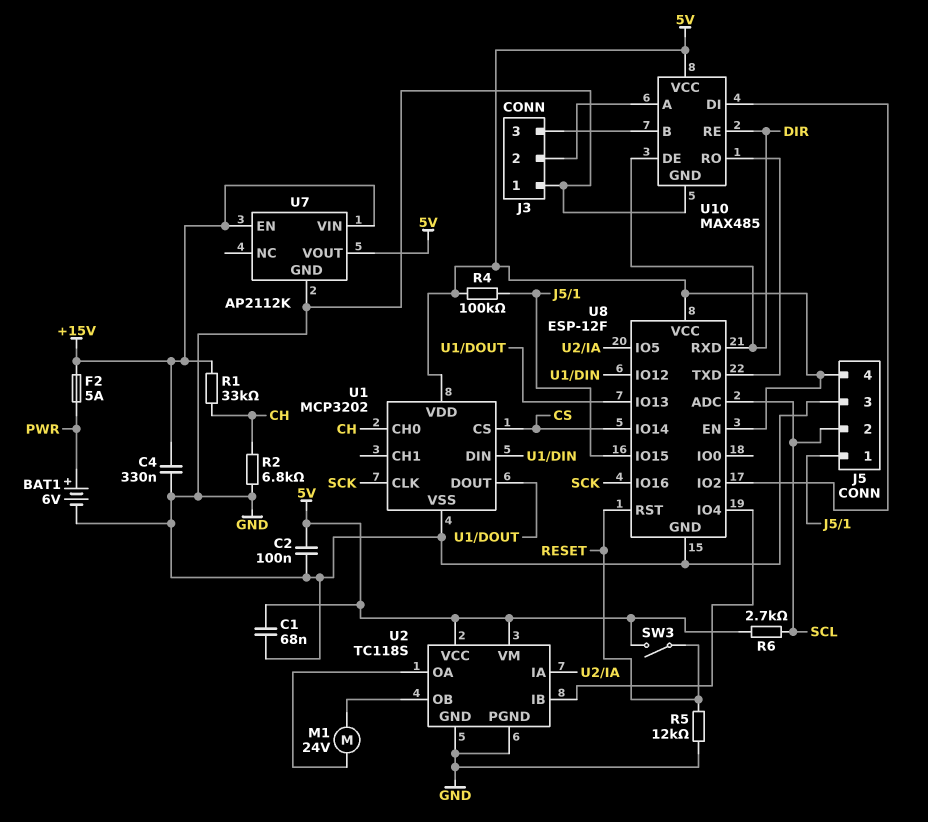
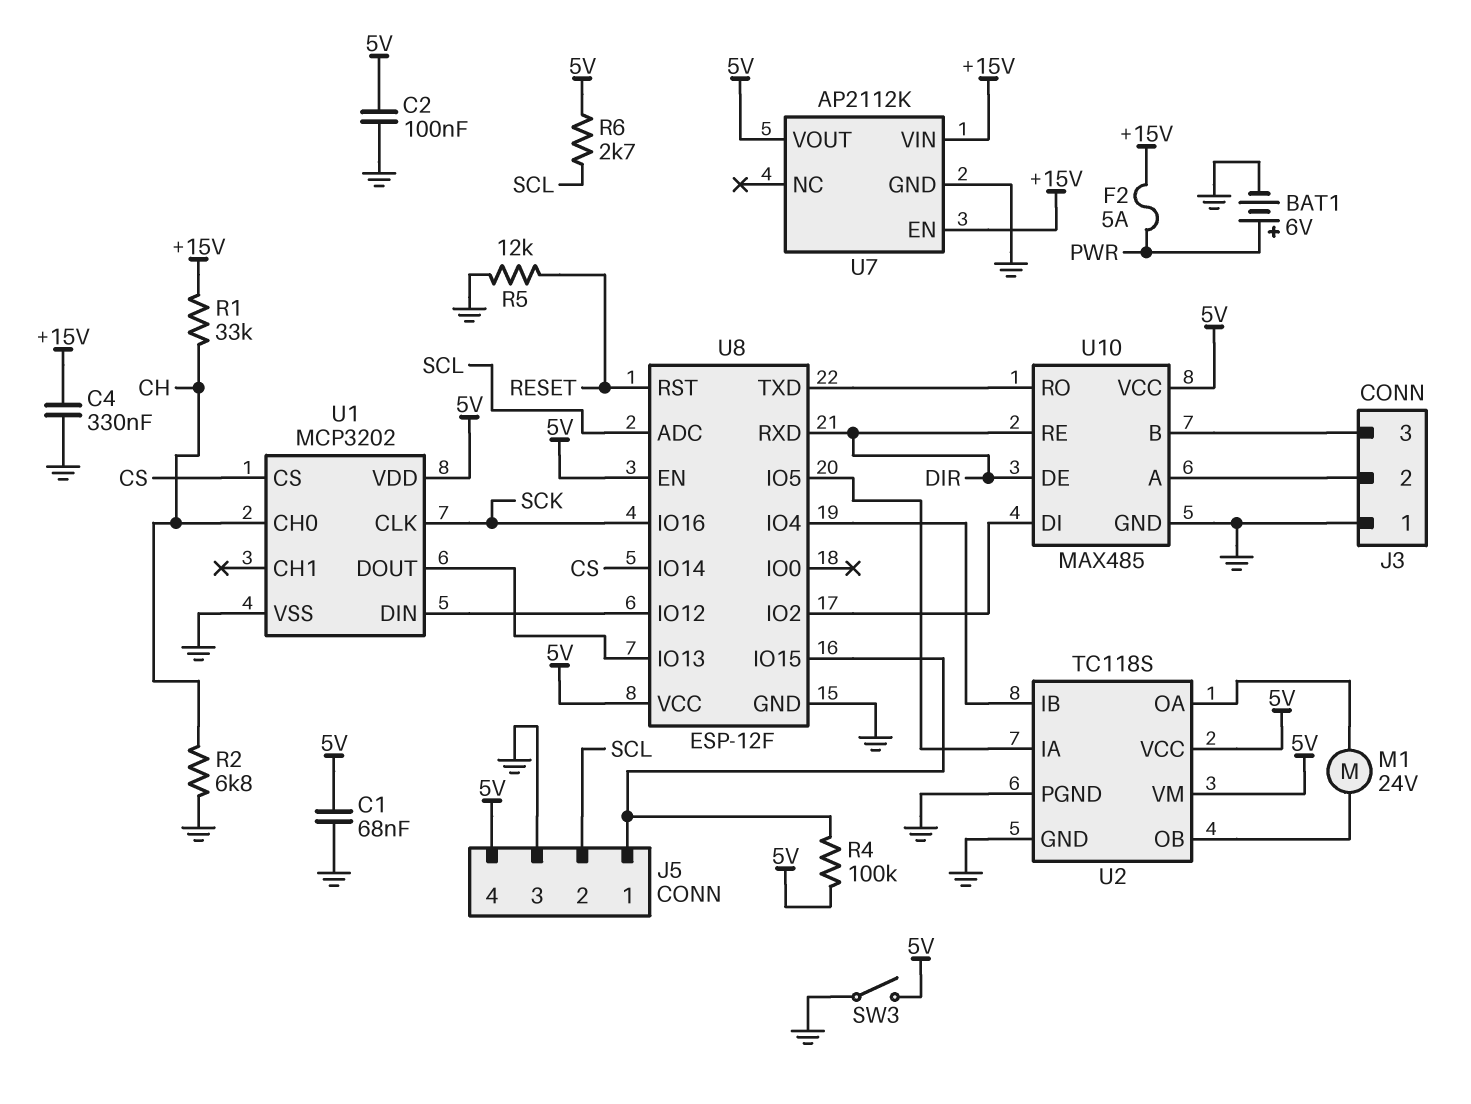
SW3: switch (5V, RESET) -> switch (5V, GND)

